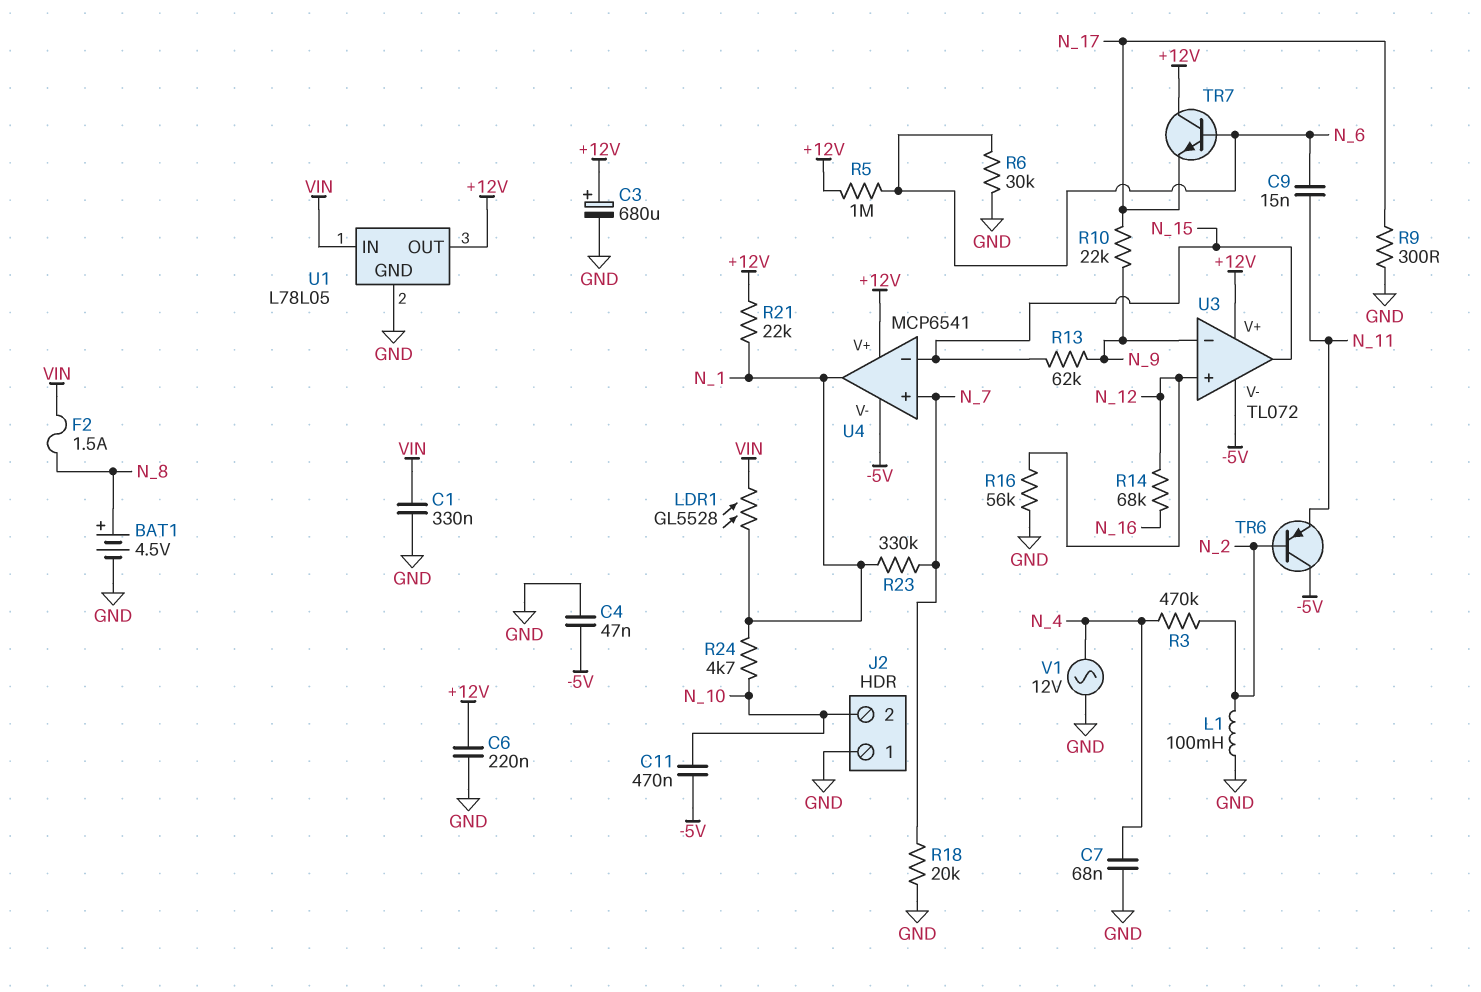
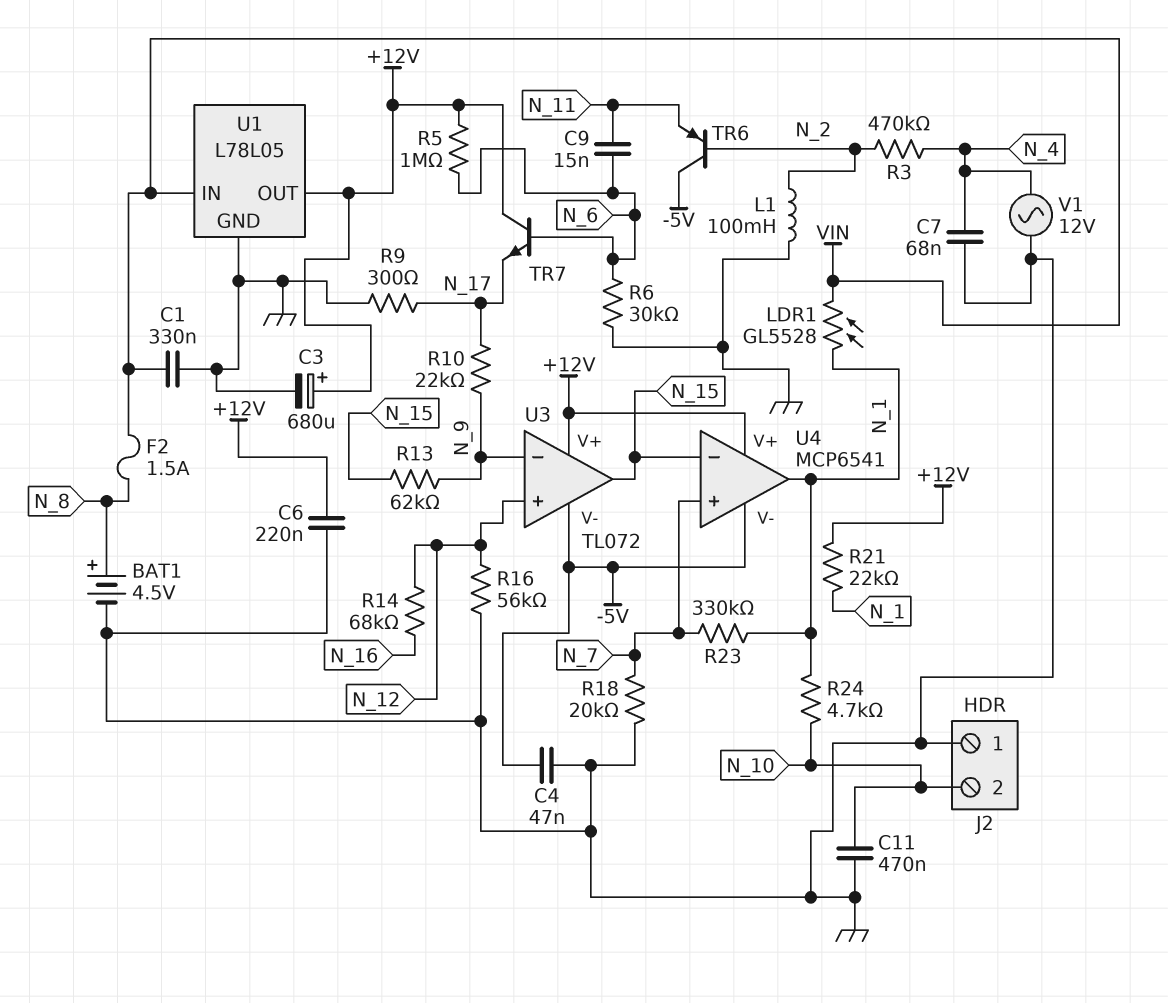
C11: 470nF (-5V, N_10) -> 470nF (GND, N_10)

